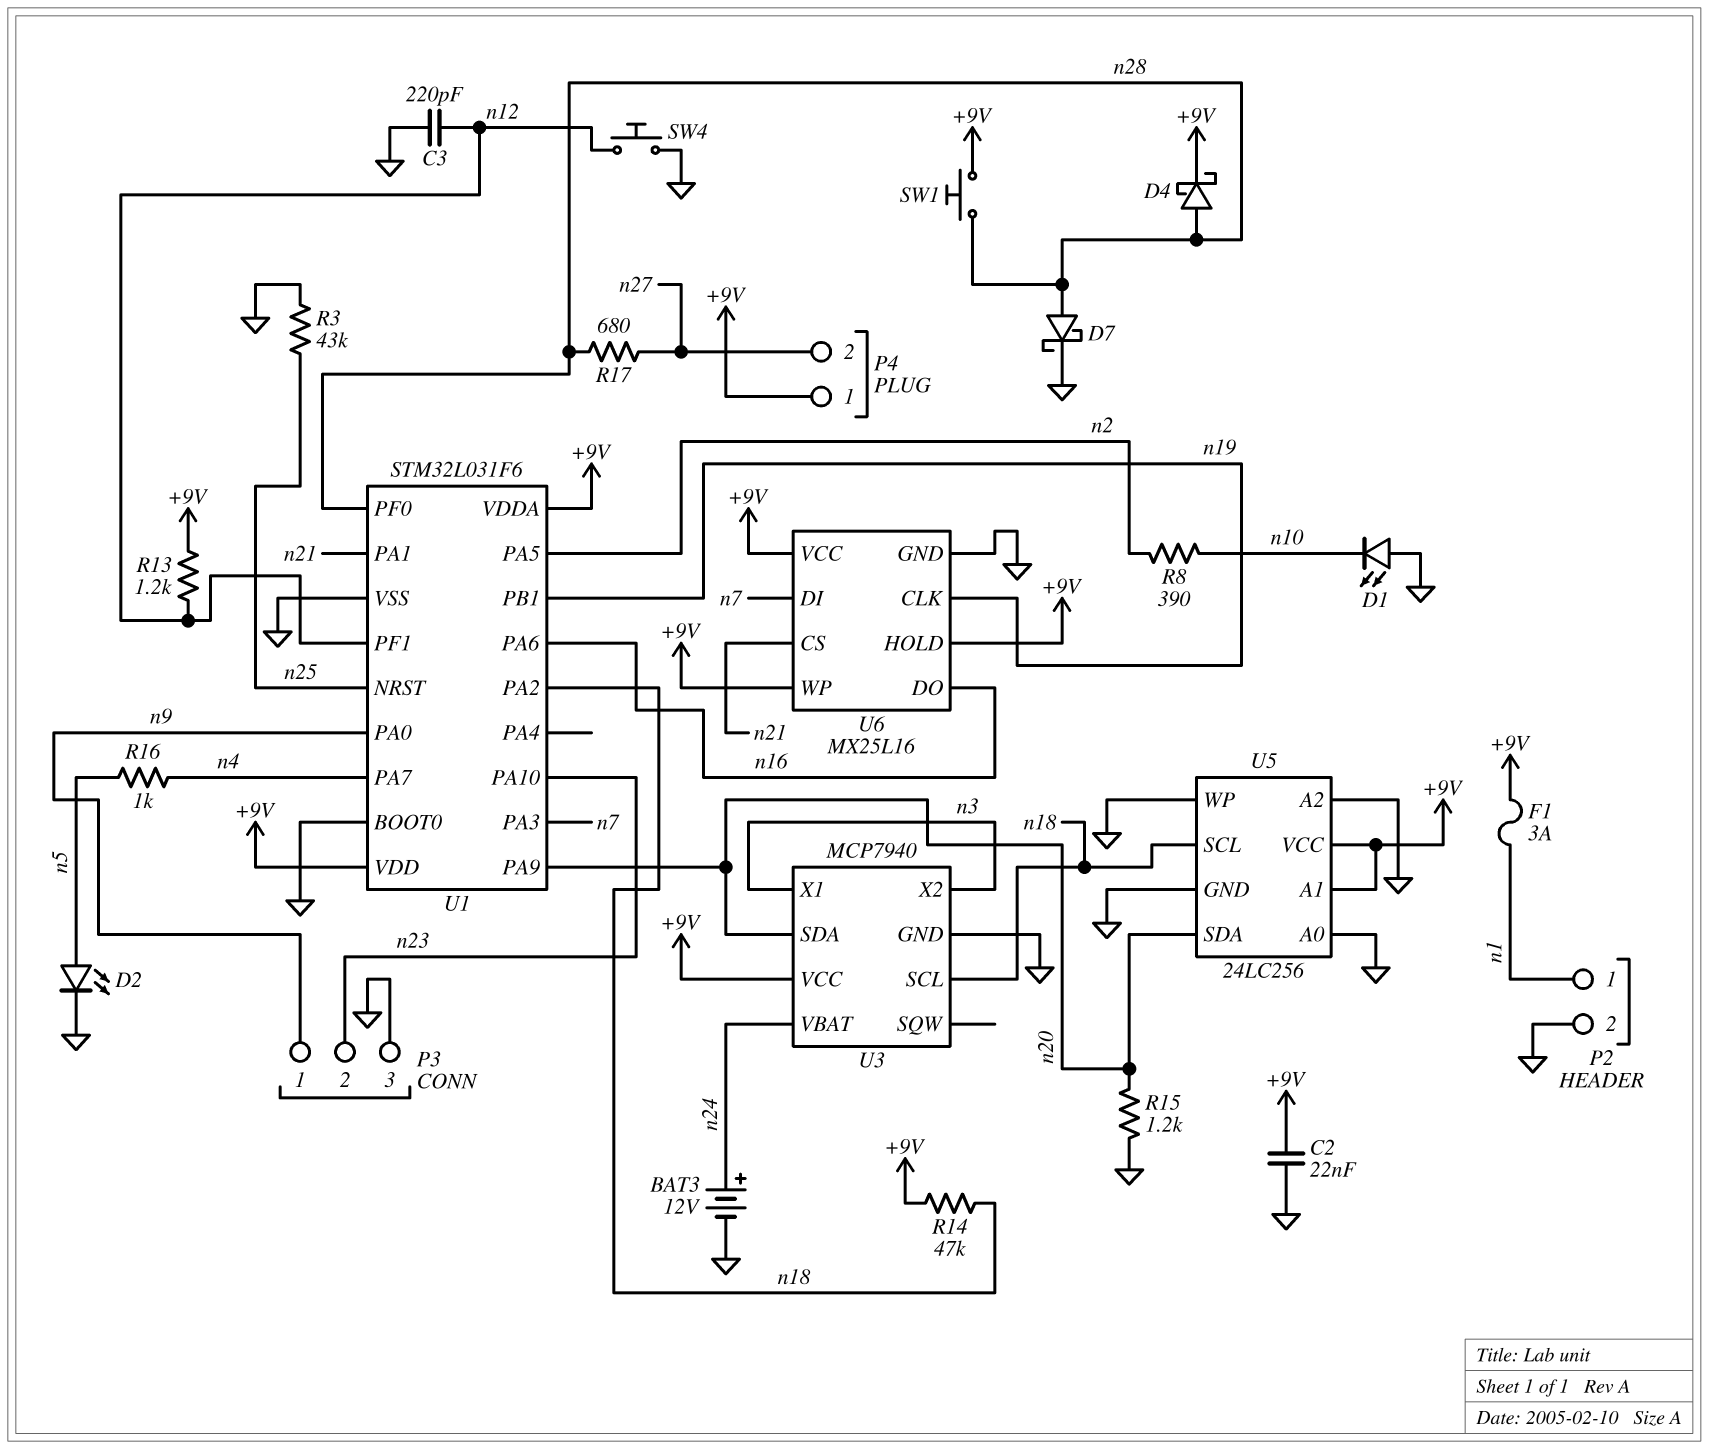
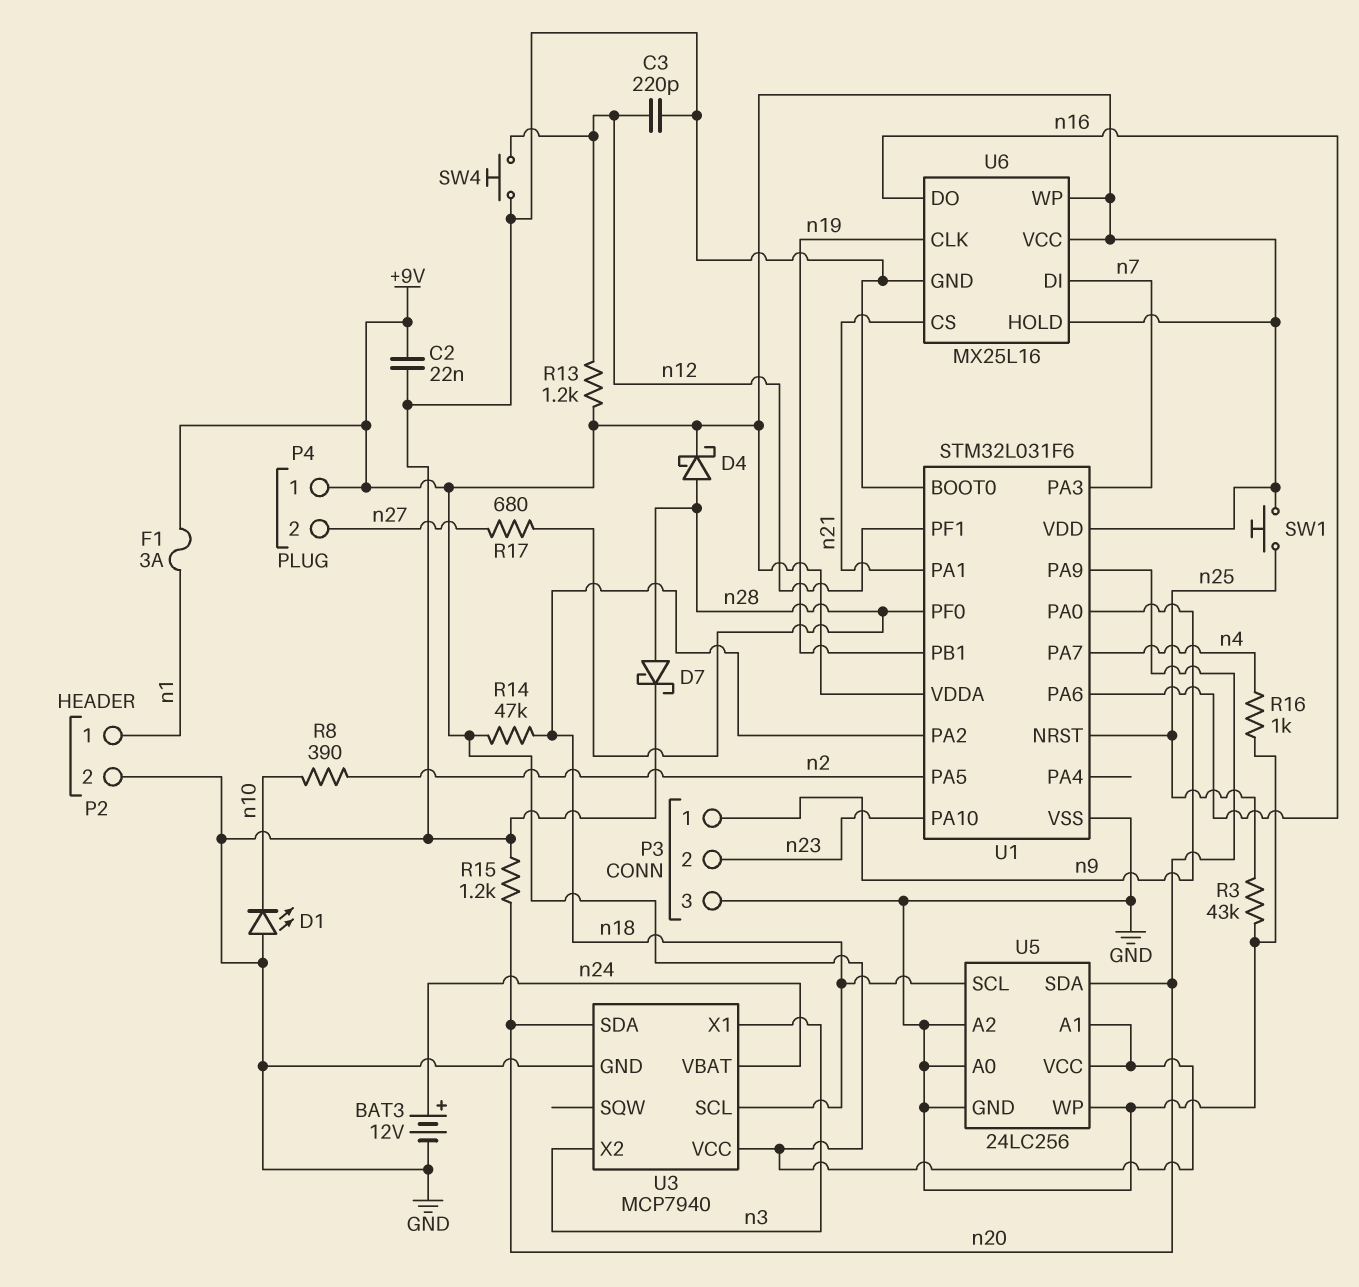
D2: LED (A n5, K GND) -> none
R16: 1k (n4, n5) -> 1k (GND, n4)
SW1: button (+9V, n28) -> button (+9V, n25)

